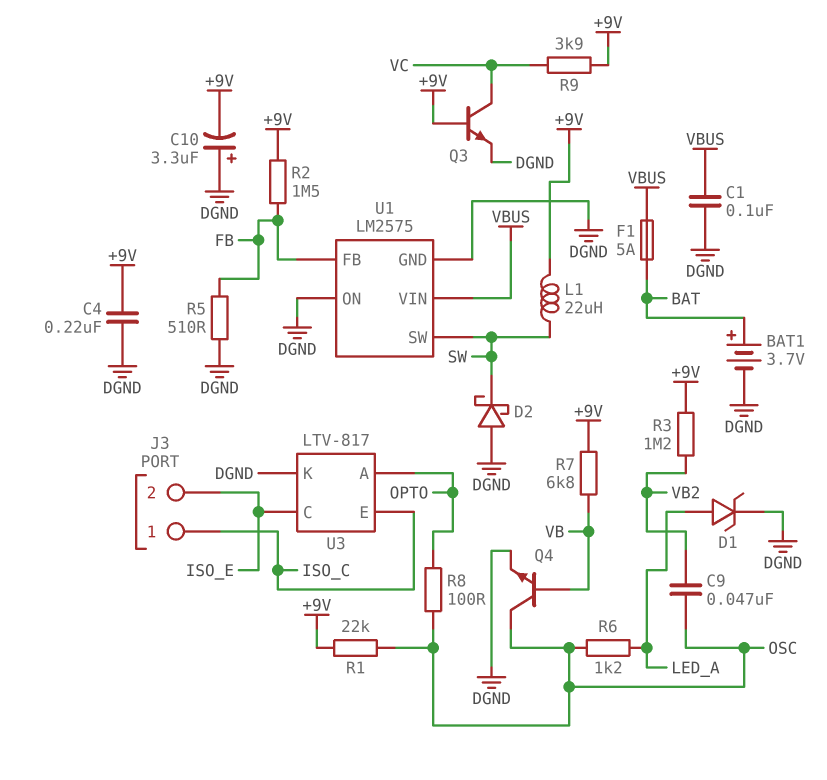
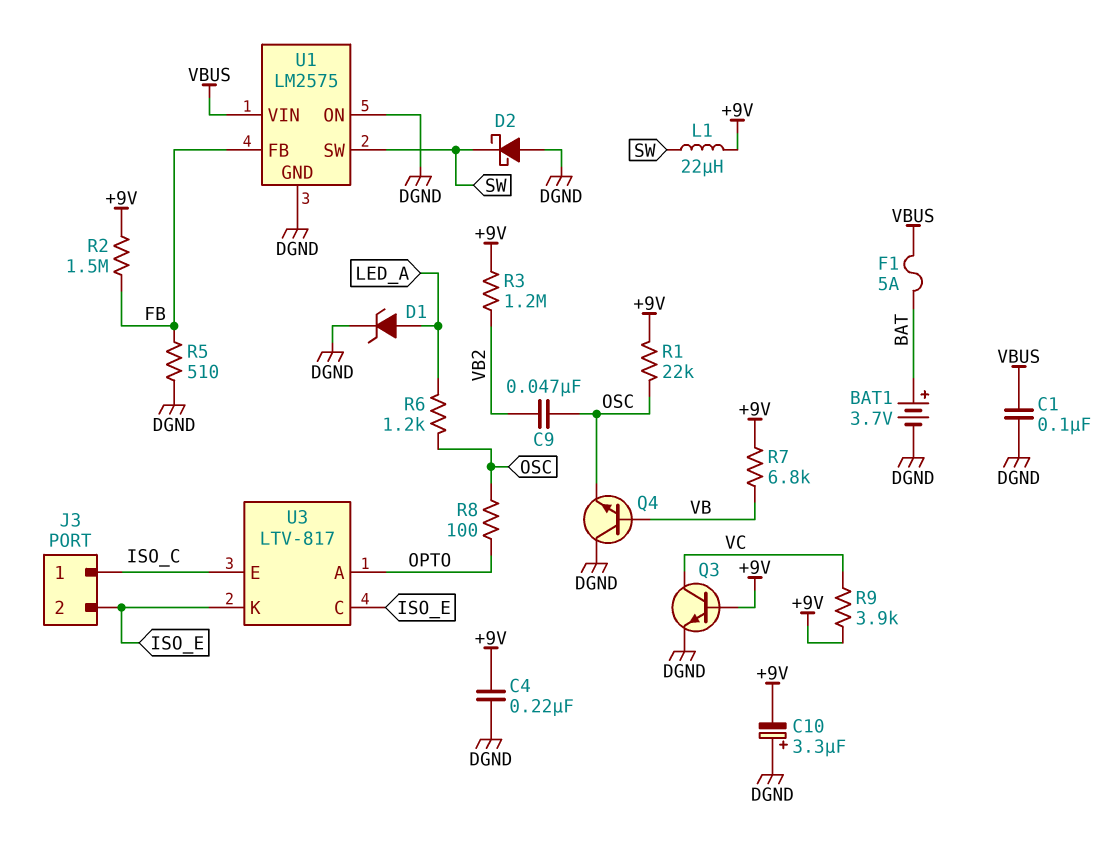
Q4: NPN (B VB, C OSC, E DGND) -> NPN (B VB, C DGND, E OSC)
U3 pin K: DGND -> ISO_E

